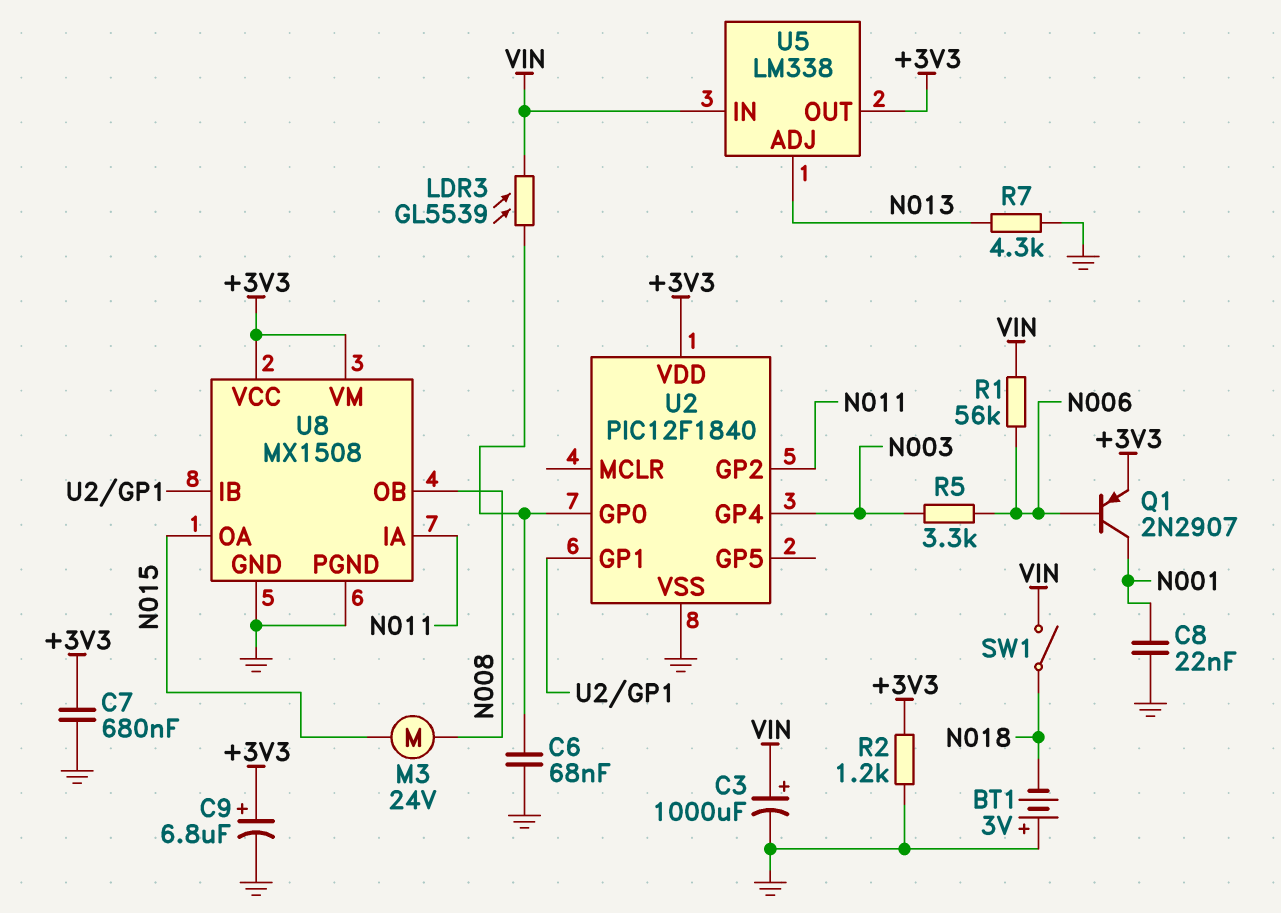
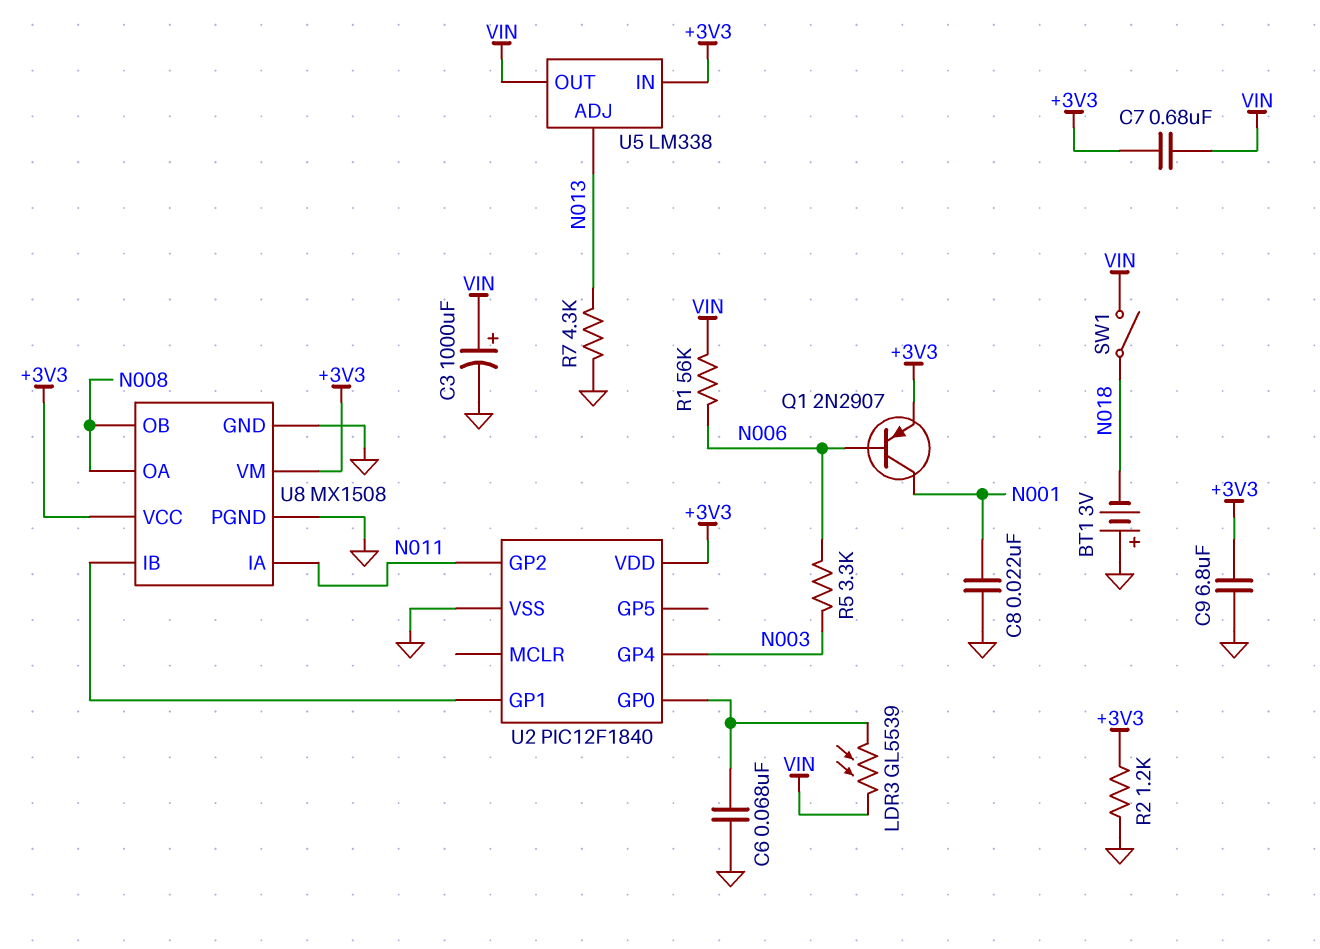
C7: 680nF (+3V3, GND) -> 680nF (+3V3, VIN)
C9: 6.8uF (plus +3V3, minus GND) -> 6.8uF (+3V3, GND)
M3: motor 24V (N008, N015) -> none
U5 pin IN: VIN -> +3V3
U5 pin OUT: +3V3 -> VIN
U8 pin OA: N015 -> N008

